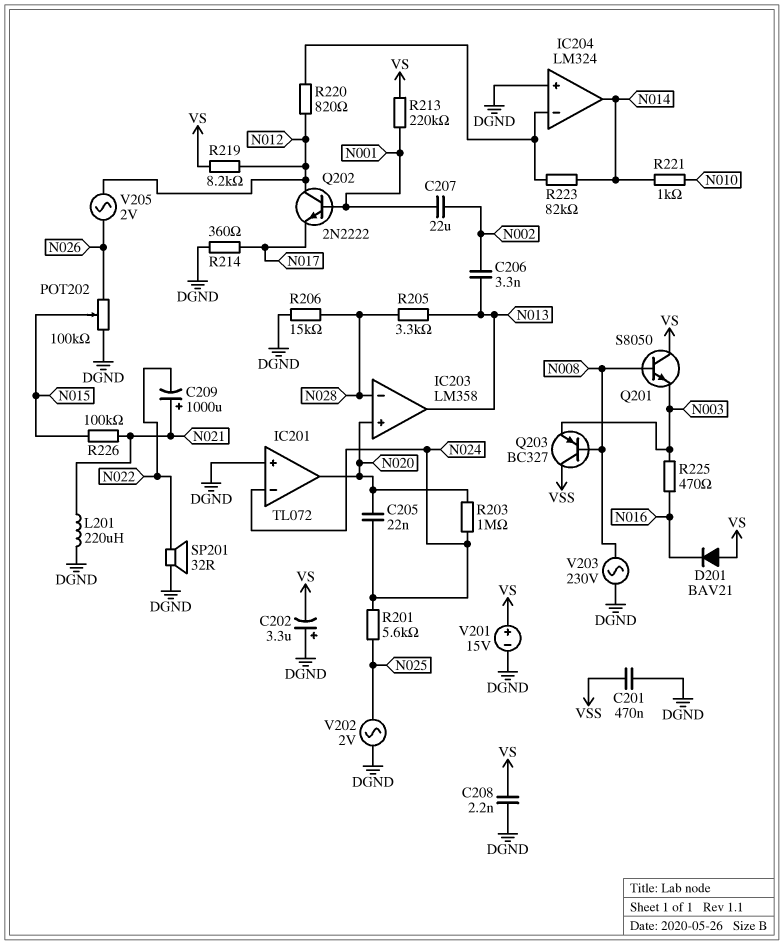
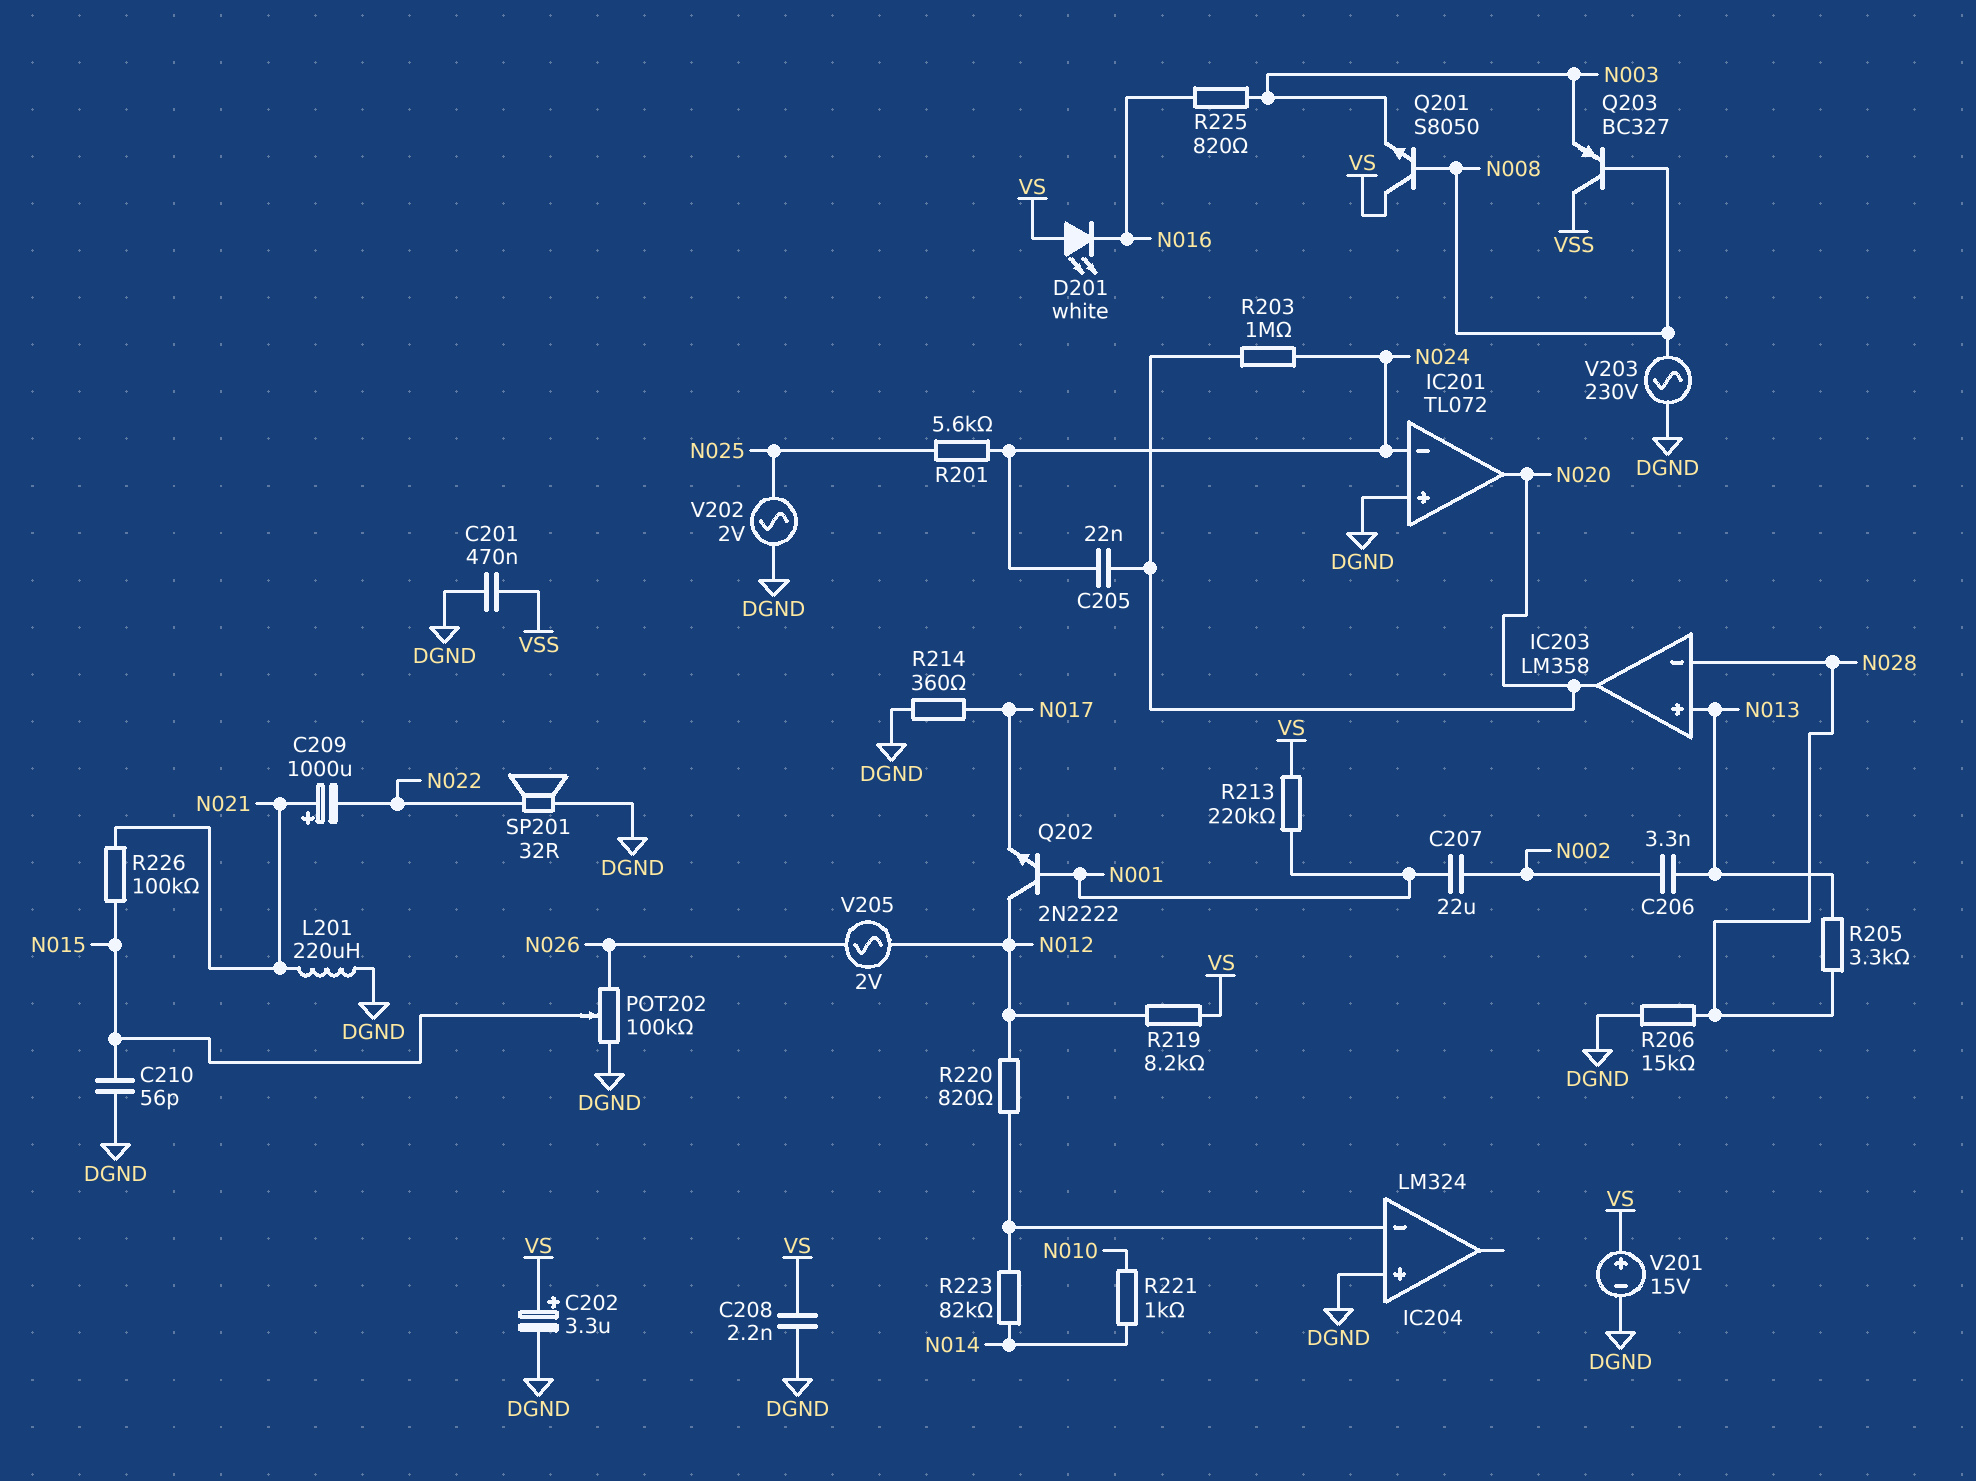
C202: 3.3uF (plus DGND, minus VS) -> 3.3uF (plus VS, minus DGND)
C210: none -> 56pF (DGND, N015)
D201: diode BAV21 (A VS, K N016) -> LED white (A VS, K N016)
IC203 pin in+: N020 -> N013
IC203 pin out: N013 -> N020
IC204 pin out: N014 -> none
R225: 470 (N003, N016) -> 820 (N003, N016)

